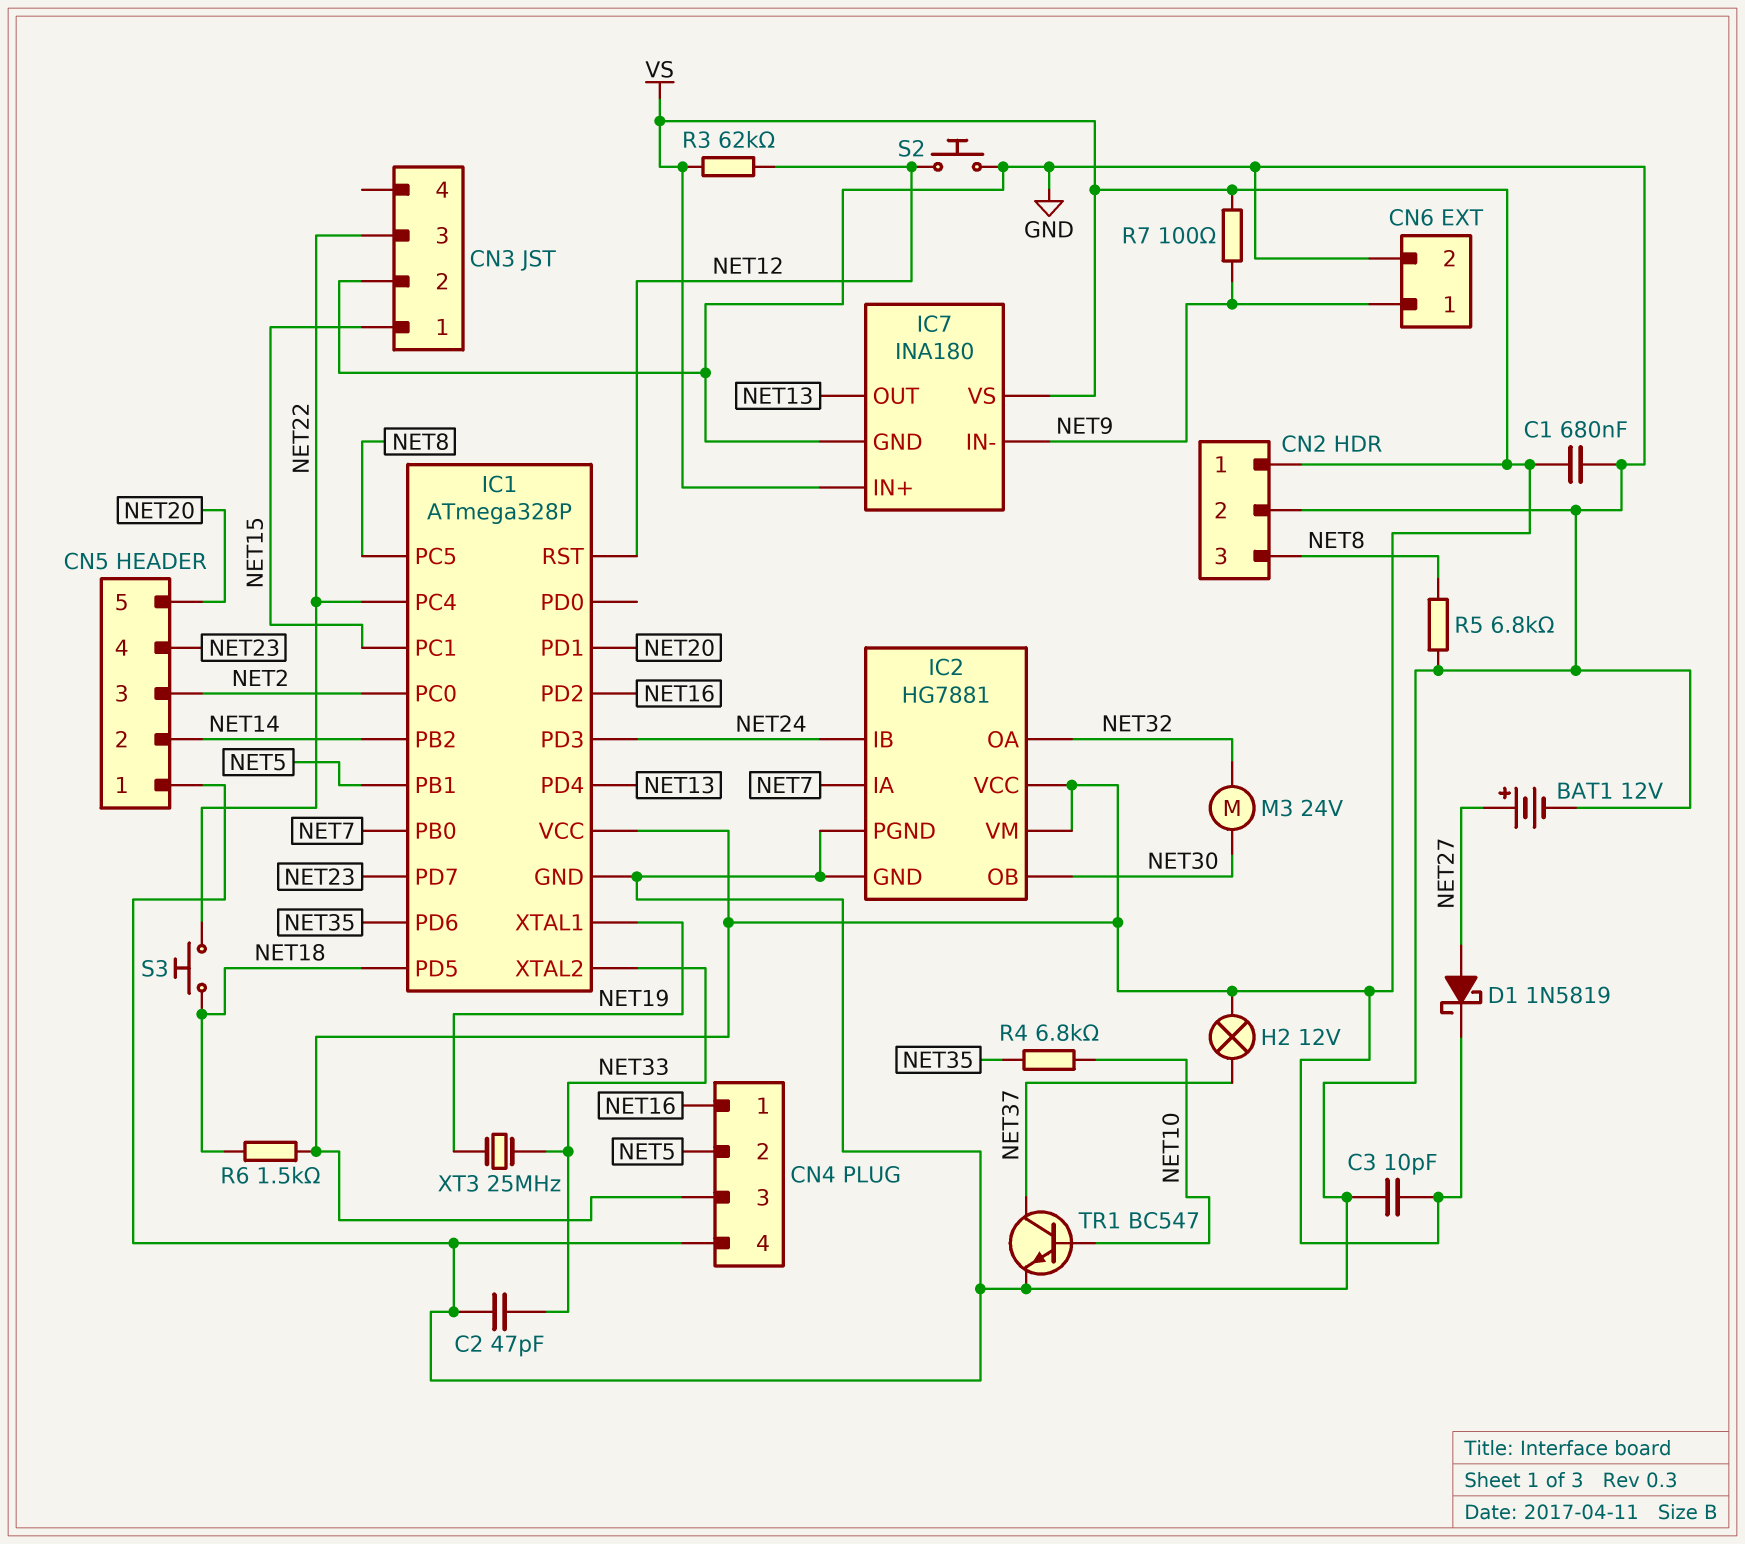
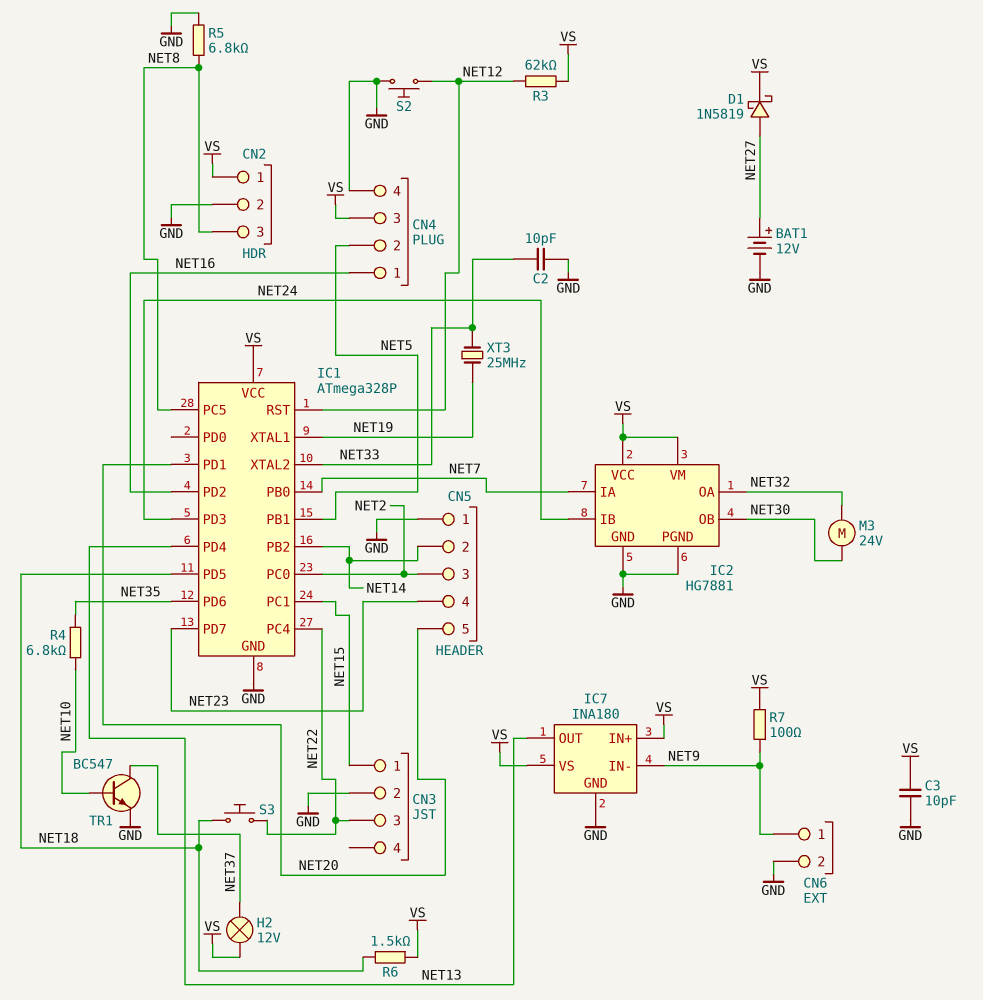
C1: 680nF (GND, VS) -> none
C2: 47pF (GND, NET33) -> 10pF (GND, NET33)

